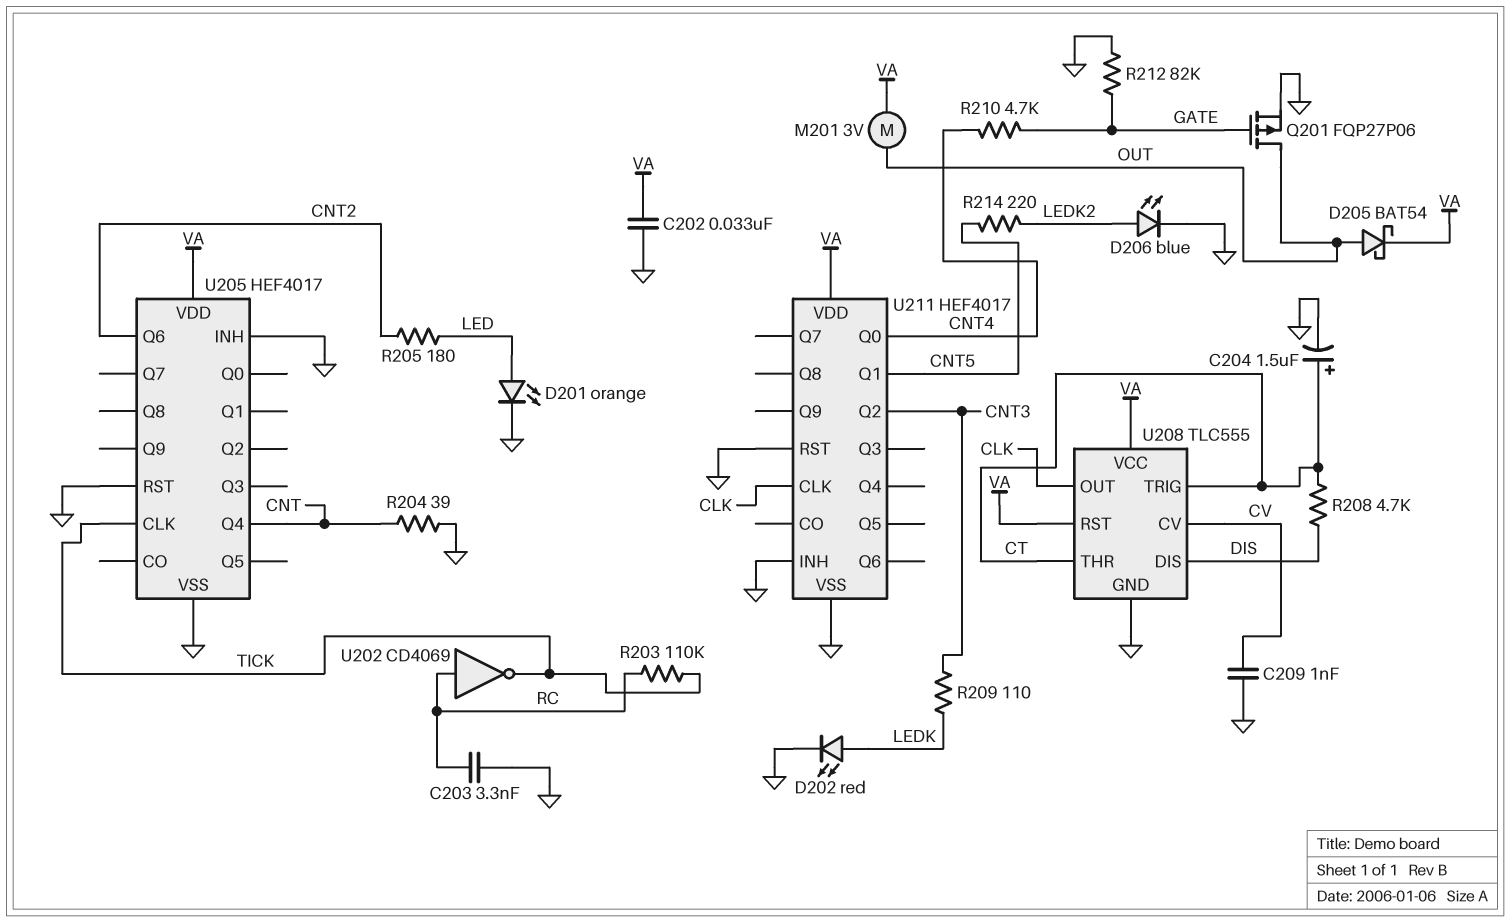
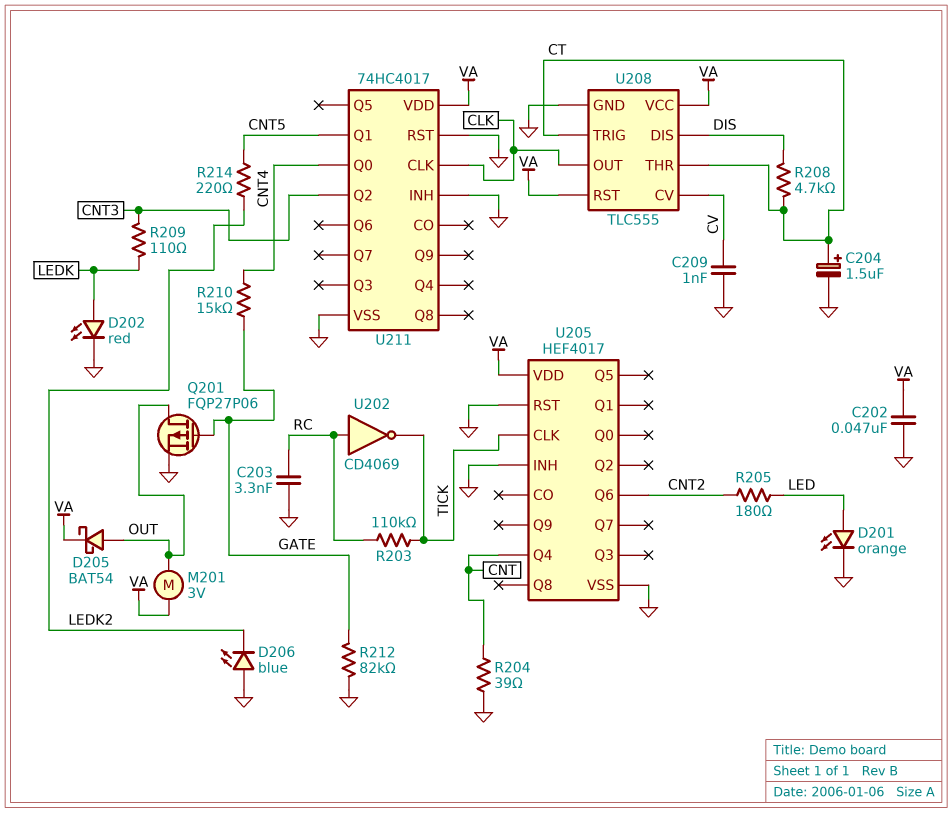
C202: 33nF (GND, VA) -> 47nF (GND, VA)
D206: LED blue (A LEDK2, K GND) -> LED blue (A GND, K LEDK2)
R210: 4.7k (CNT4, GATE) -> 15k (CNT4, GATE)
U211: HEF4017 -> 74HC4017

